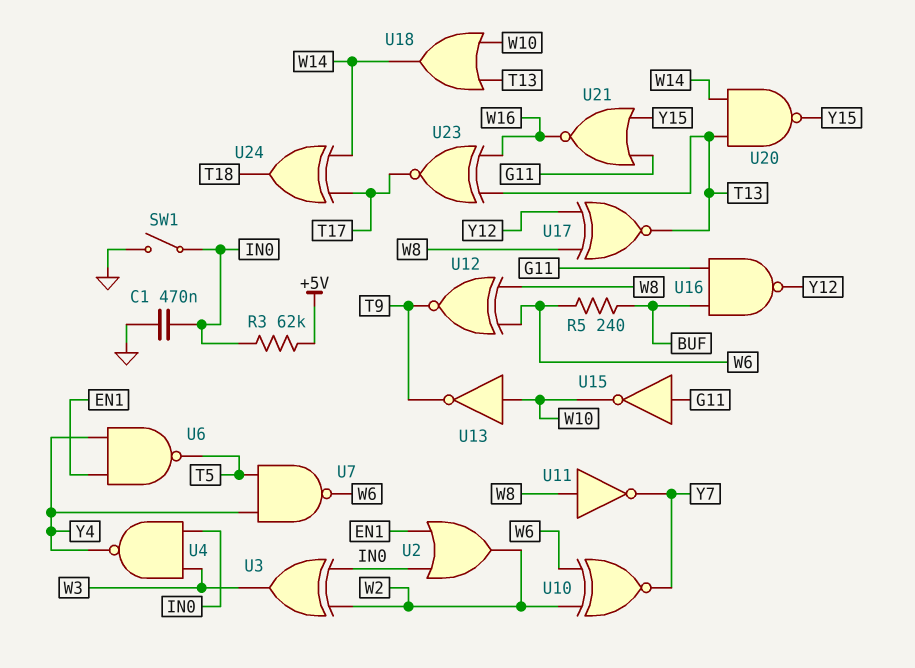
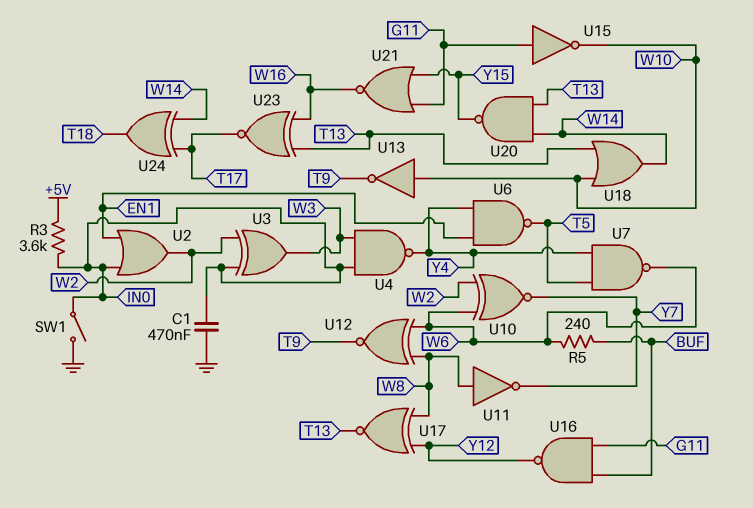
R3: 62k (+5V, IN0) -> 3.6k (+5V, IN0)

